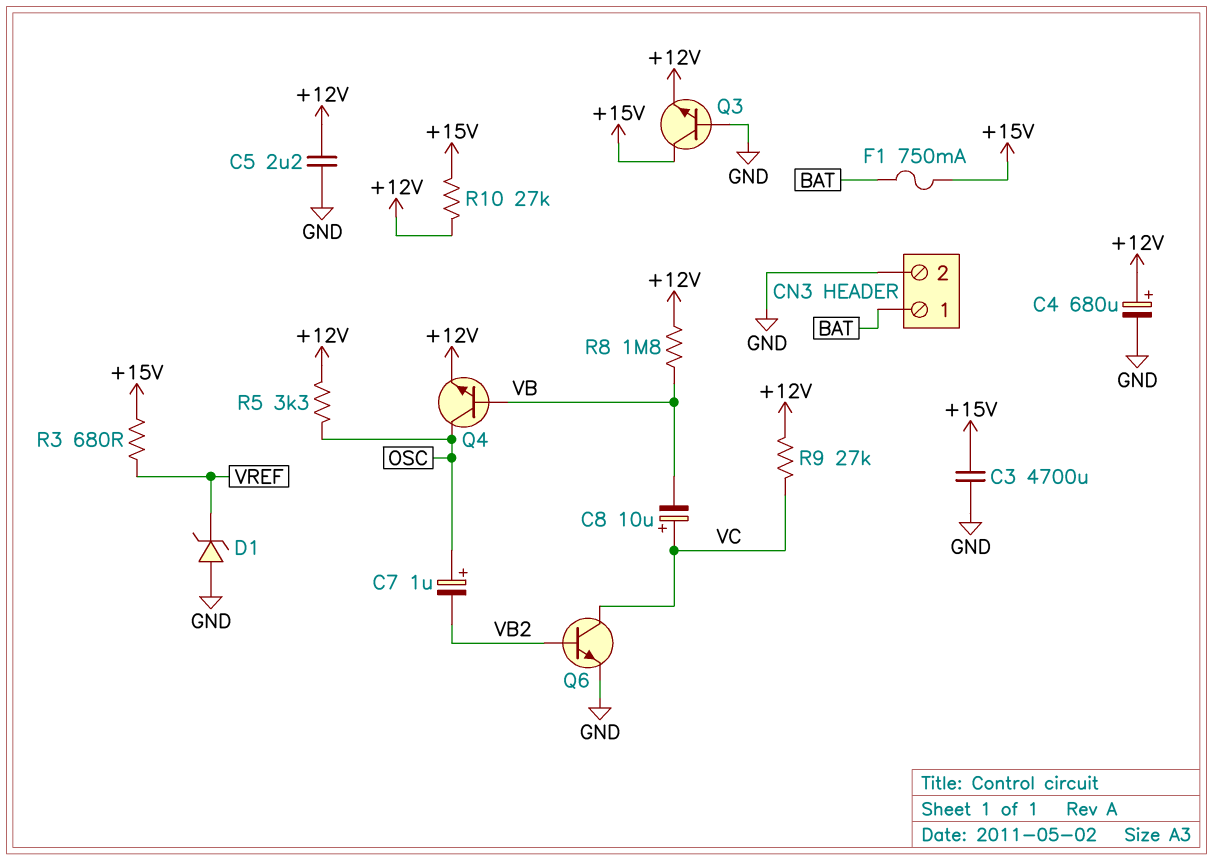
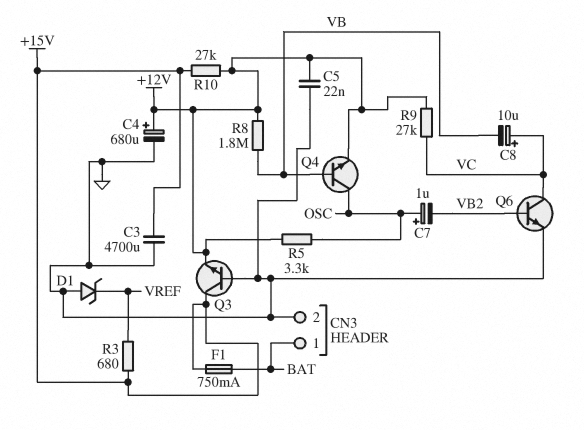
C5: 2.2uF (+12V, GND) -> 22nF (+12V, GND)

